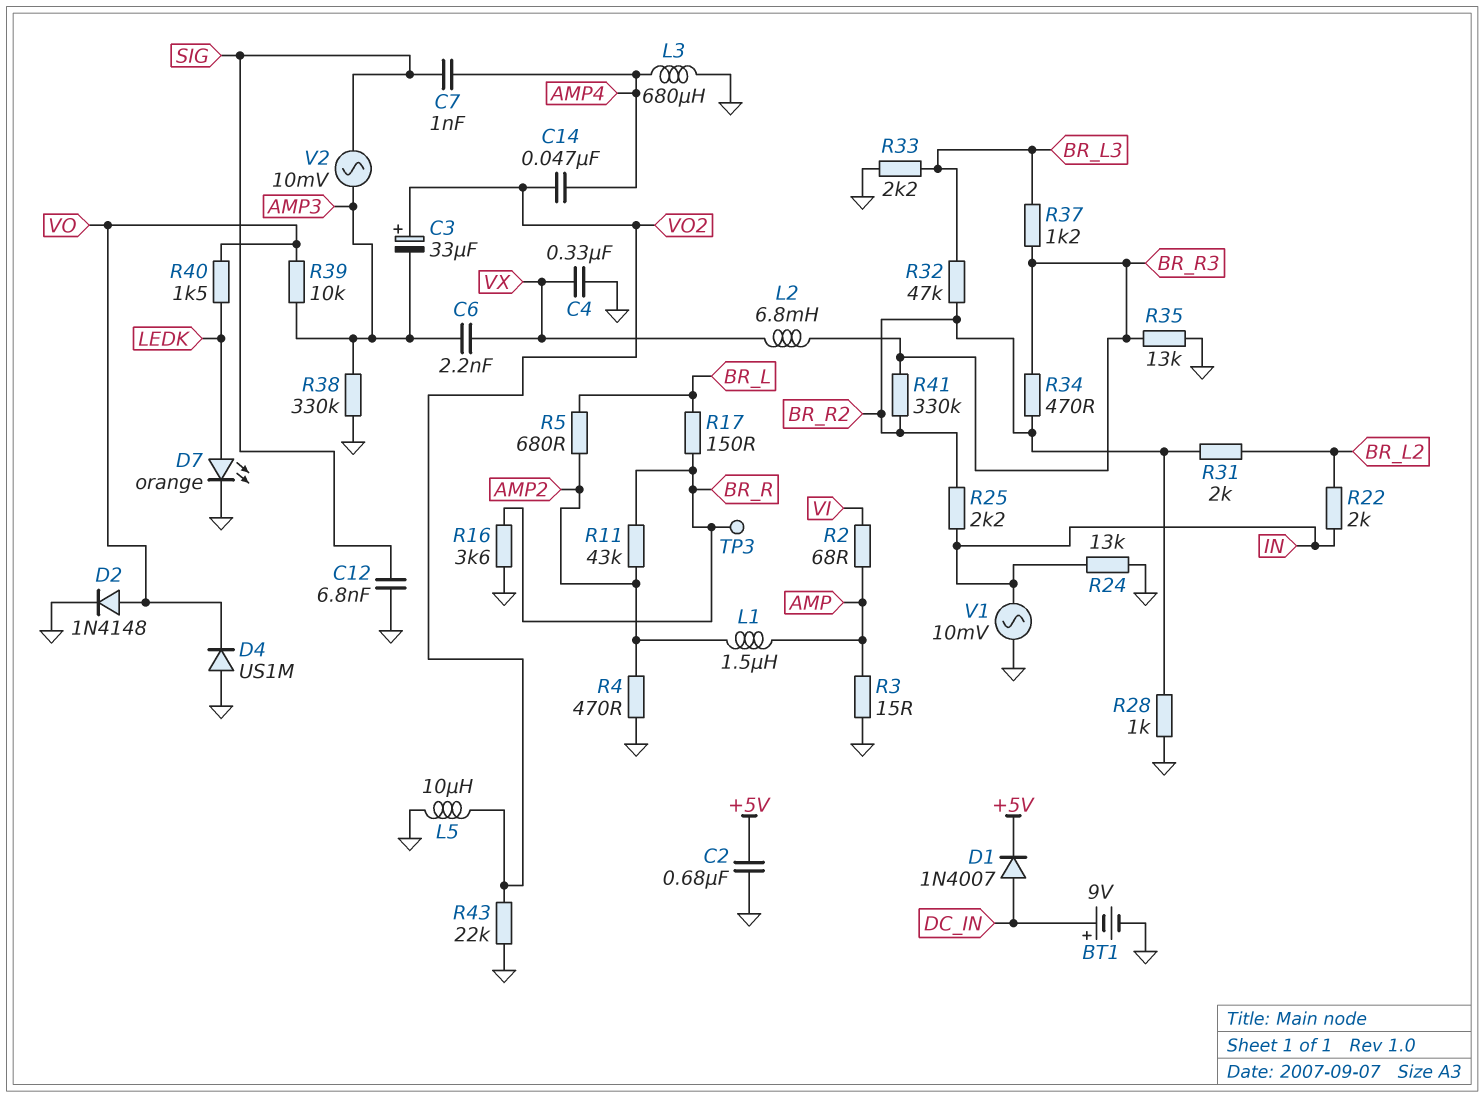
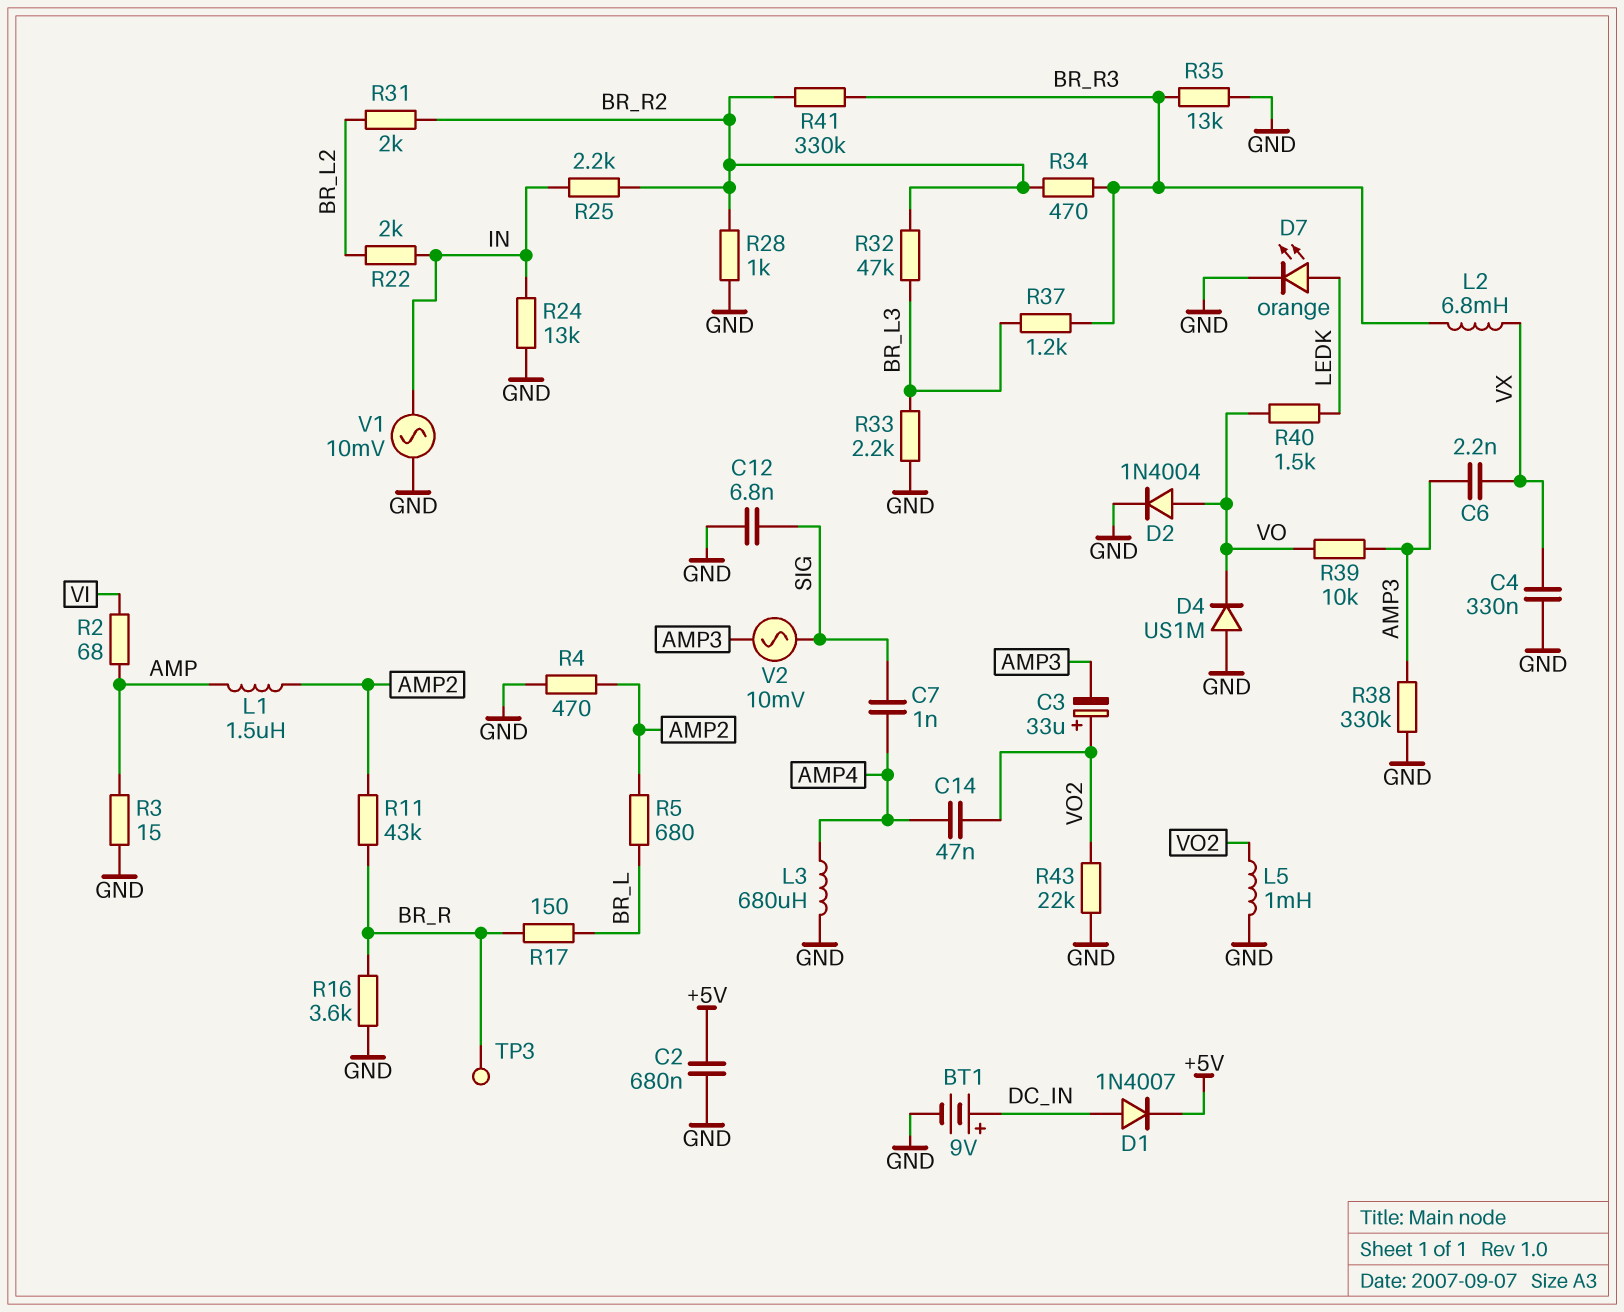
D2: diode 1N4148 (A VO, K GND) -> diode 1N4004 (A VO, K GND)
L5: 10uH (GND, VO2) -> 1mH (GND, VO2)

